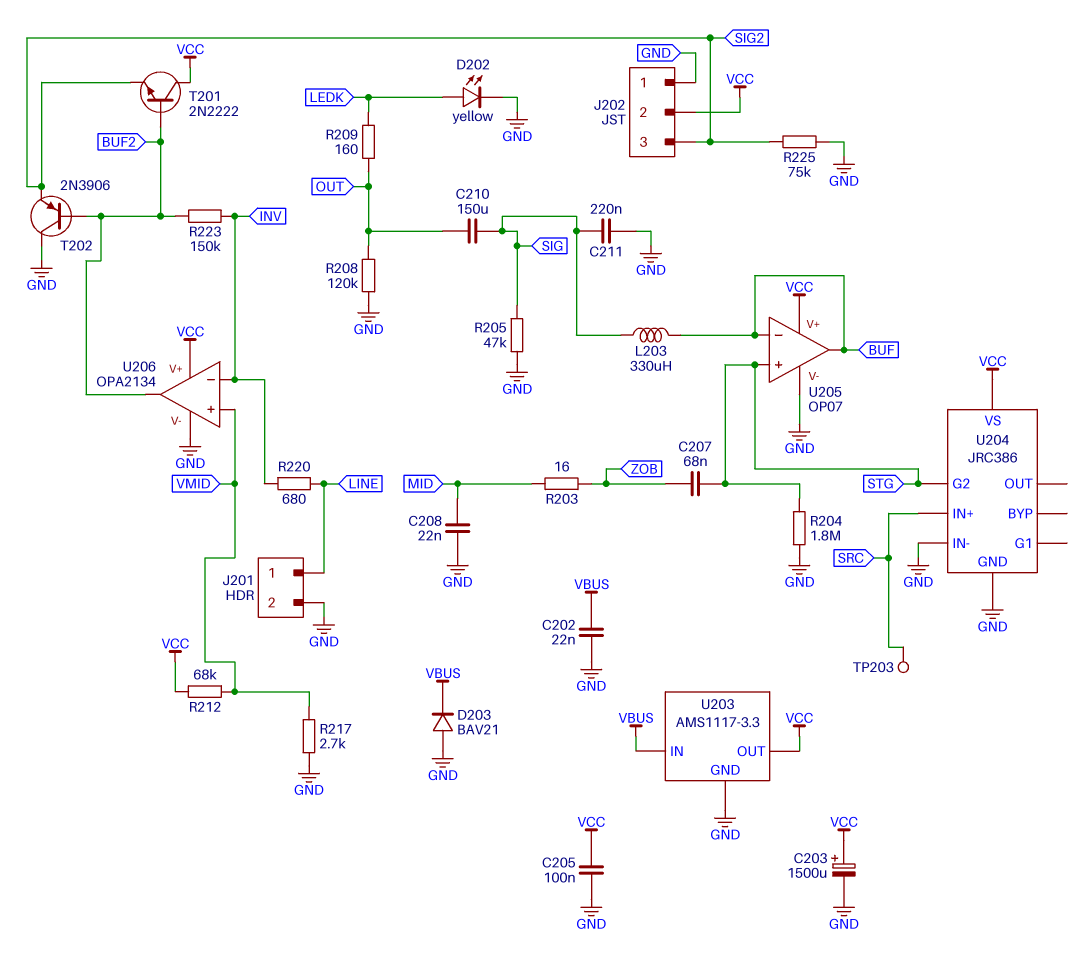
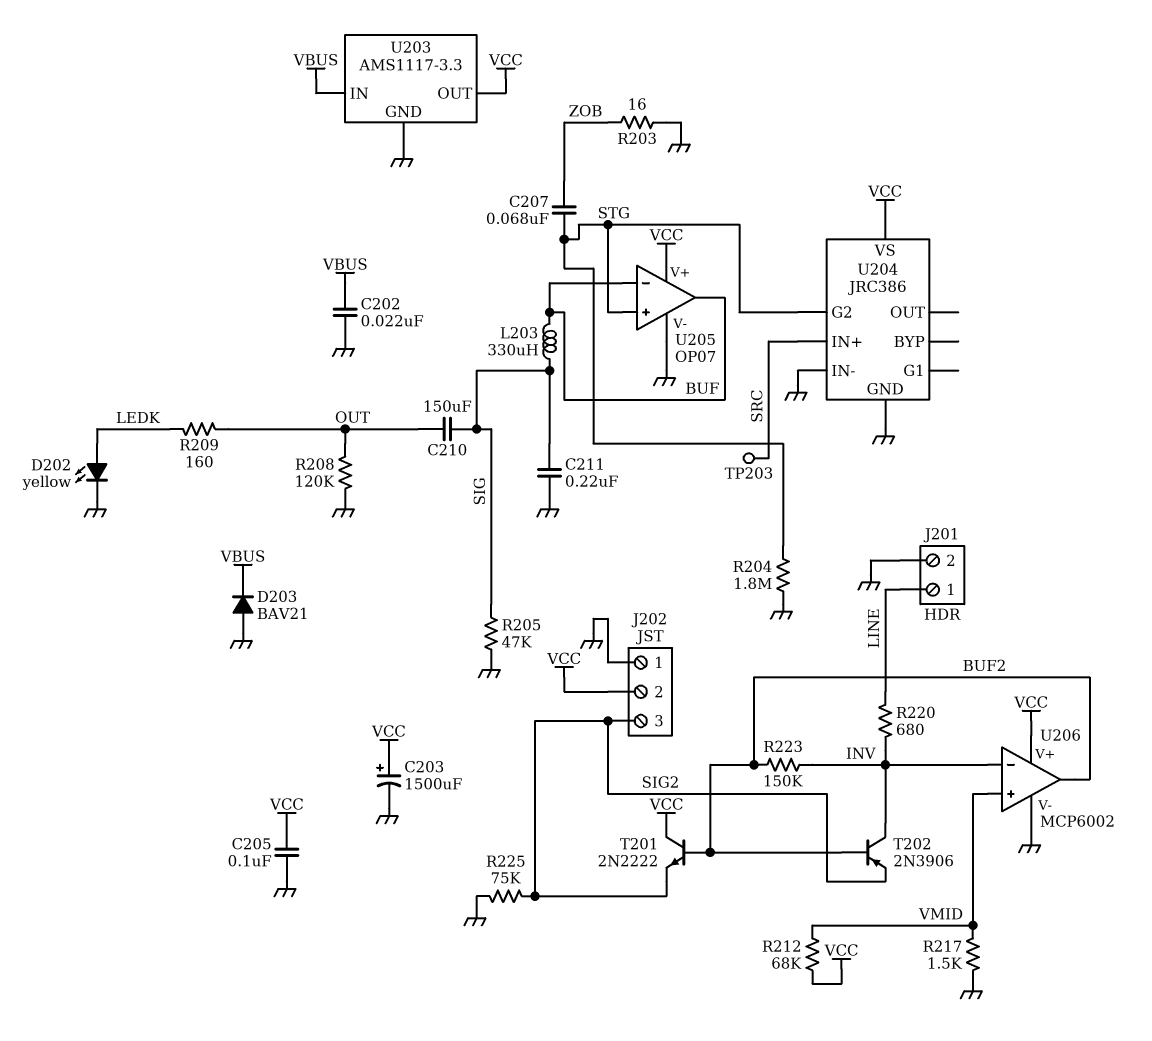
C208: 22nF (GND, MID) -> none
R203: 16 (MID, ZOB) -> 16 (GND, ZOB)
R217: 2.7k (GND, VMID) -> 1.5k (GND, VMID)
T202: PNP 2N3906 (B BUF2, C GND, E SIG2) -> PNP 2N3906 (B BUF2, C INV, E SIG2)
U206: OPA2134 -> MCP6002

